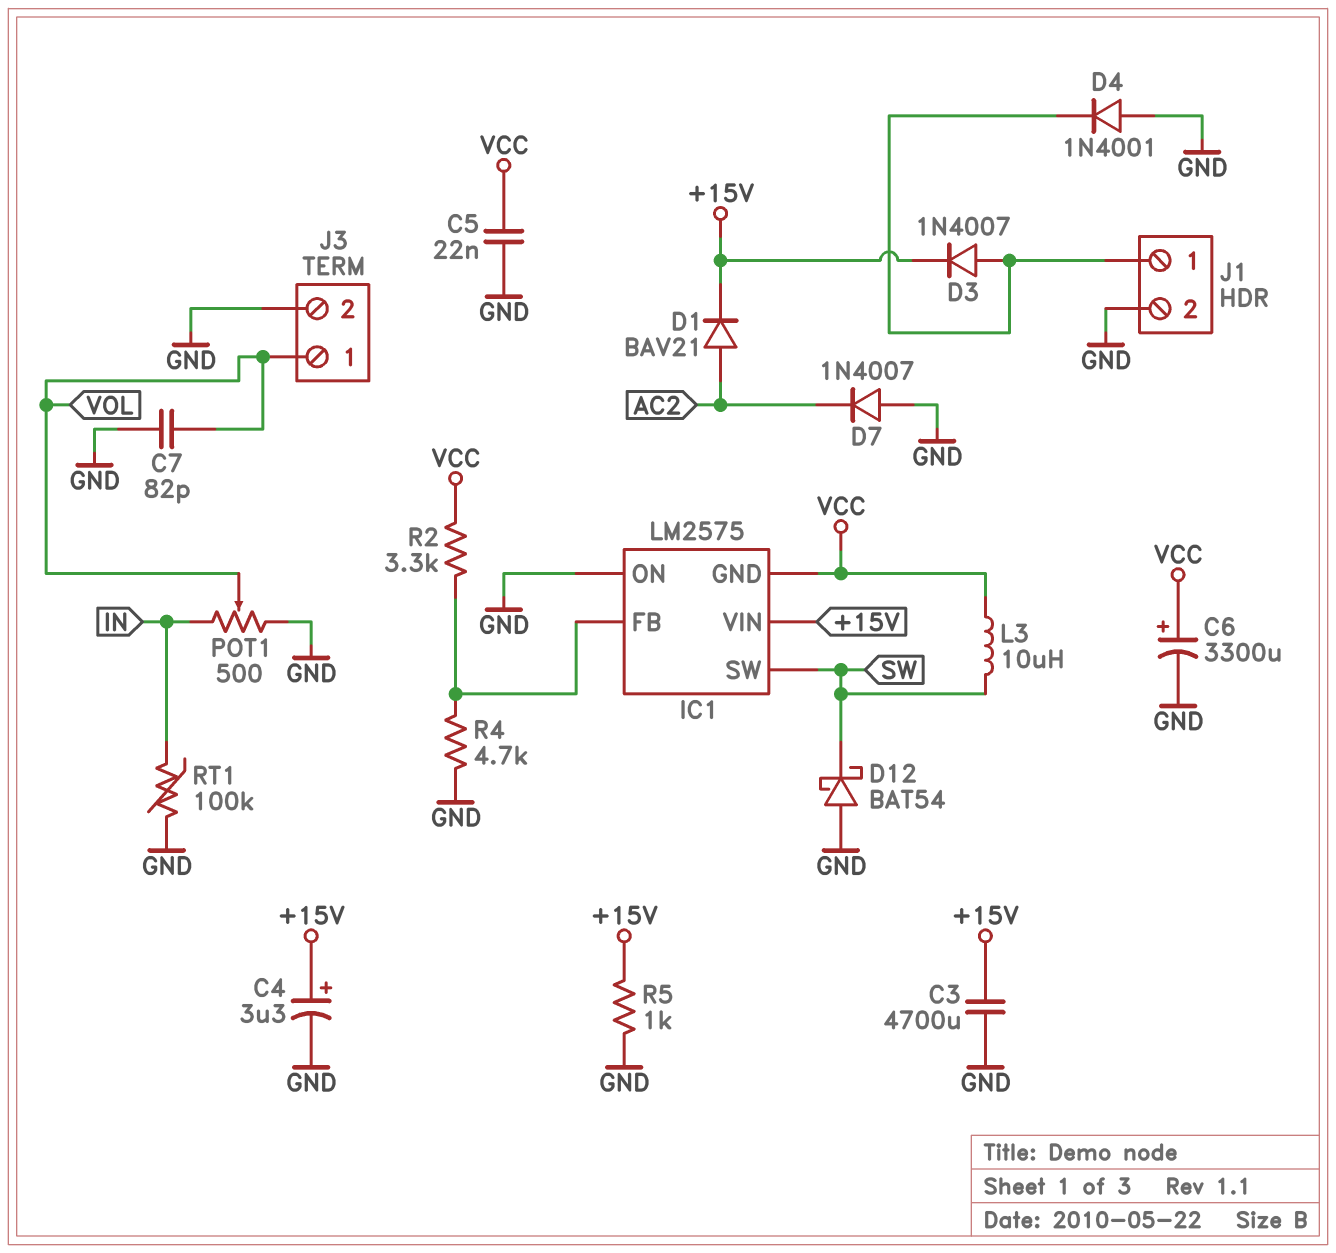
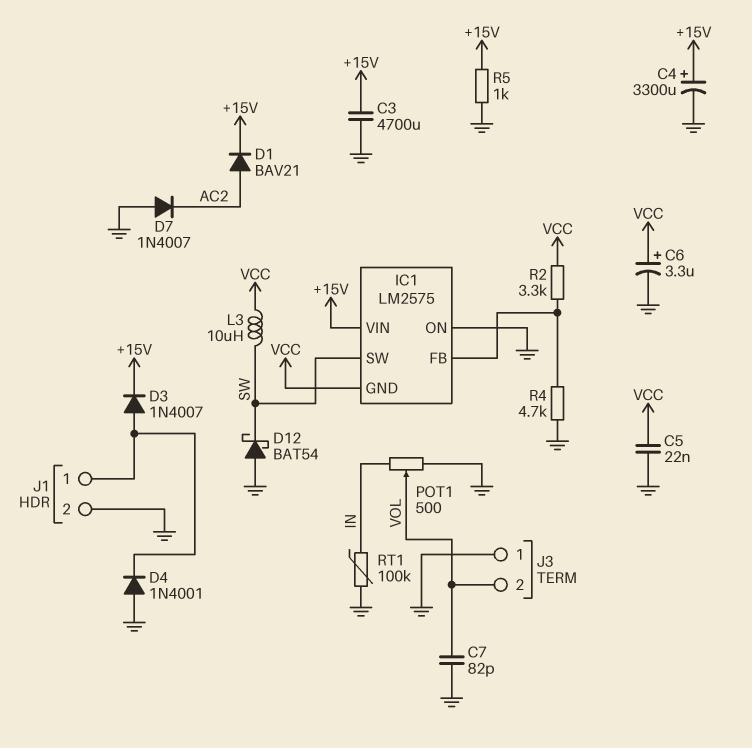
C4: 3.3uF (plus +15V, minus GND) -> 3300uF (plus +15V, minus GND)
C6: 3300uF (plus VCC, minus GND) -> 3.3uF (plus VCC, minus GND)
J3 pin 1: VOL -> GND
J3 pin 2: GND -> VOL

